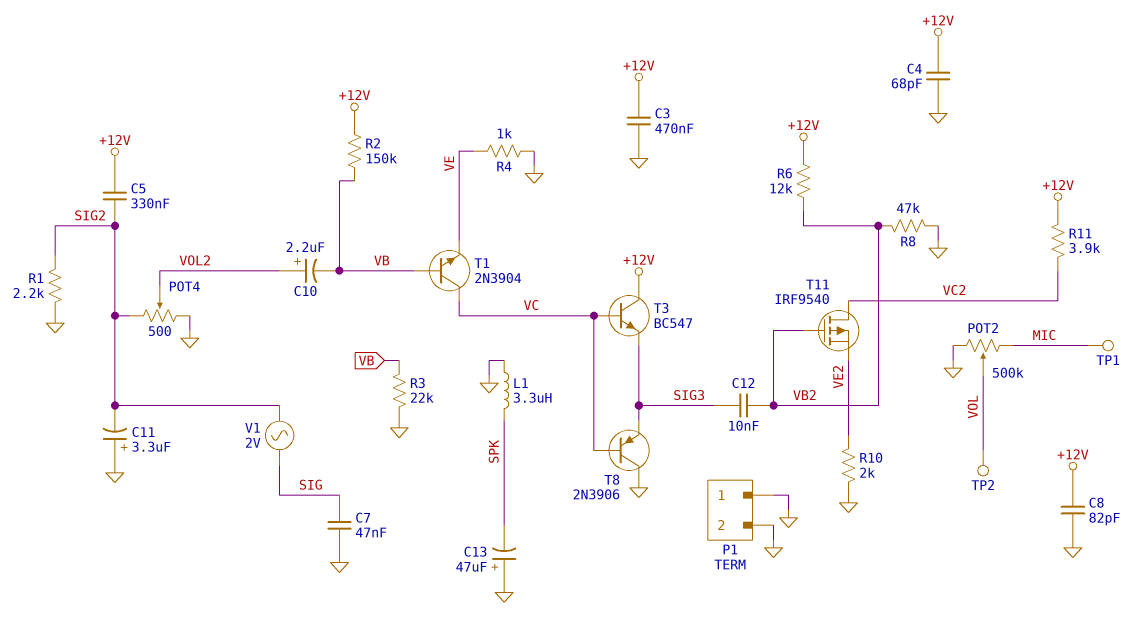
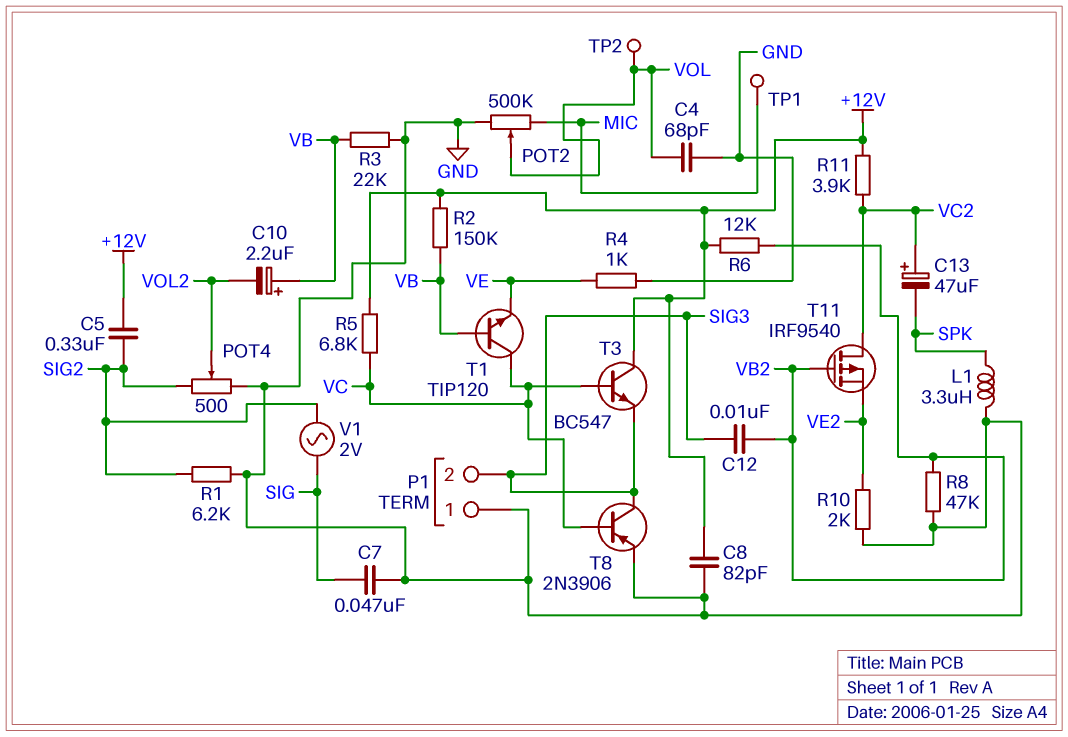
C3: 470nF (+12V, GND) -> none
C4: 68pF (+12V, GND) -> 68pF (GND, VOL)
C10: 2.2uF (plus VOL2, minus VB) -> 2.2uF (plus VB, minus VOL2)
C11: 3.3uF (plus GND, minus SIG2) -> none
C13: 47uF (plus GND, minus SPK) -> 47uF (plus VC2, minus SPK)
P1 pin 2: GND -> SIG3
R1: 2.2k (GND, SIG2) -> 6.2k (GND, SIG2)
R5: none -> 6.8k (+12V, VC)
T1: NPN 2N3904 (B VB, C VC, E VE) -> NPN TIP120 (B VB, C VC, E VE)
T8: PNP 2N3906 (B VC, C GND, E SIG3) -> PNP 2N3906 (B VC, C SIG3, E GND)

